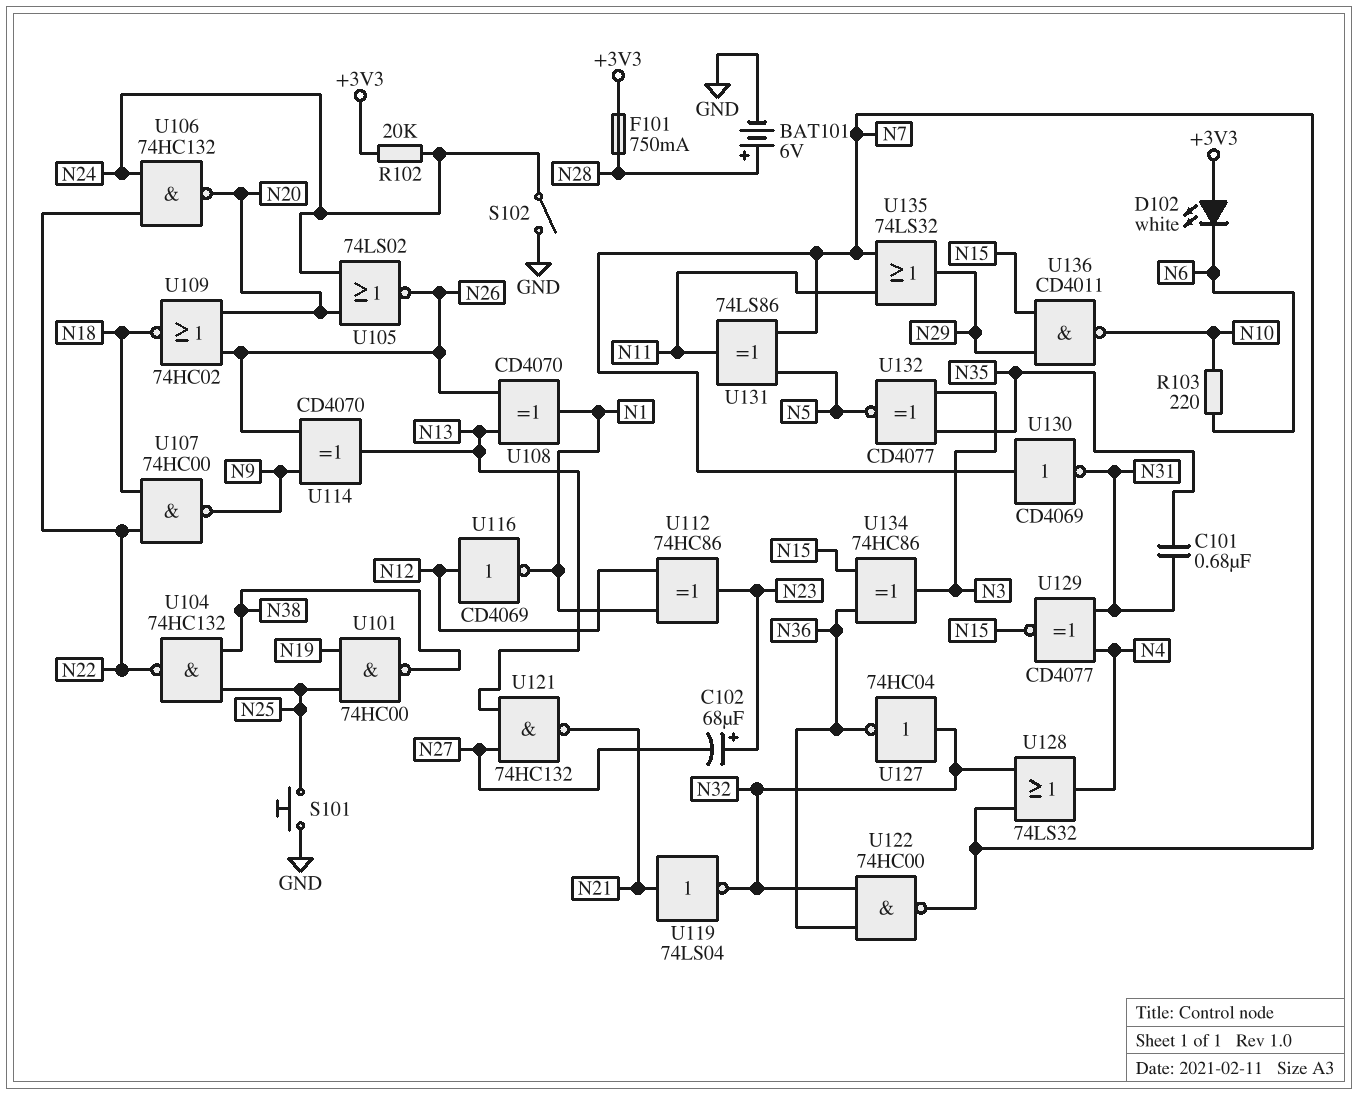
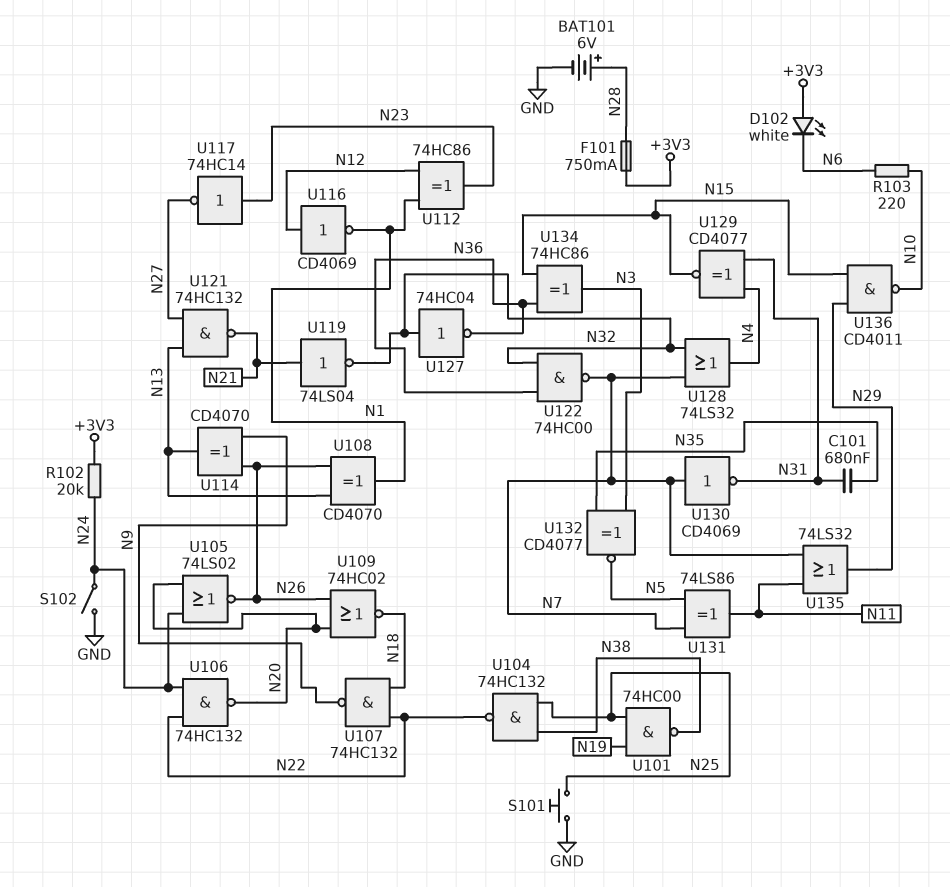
C102: 68uF (plus N23, minus N27) -> none
U107: NAND 74HC00 (in N18, in N22, out N9) -> NAND 74HC132 (in N18, in N22, out N9)
U117: none -> NOT 74HC14 (in N23, out N27)

